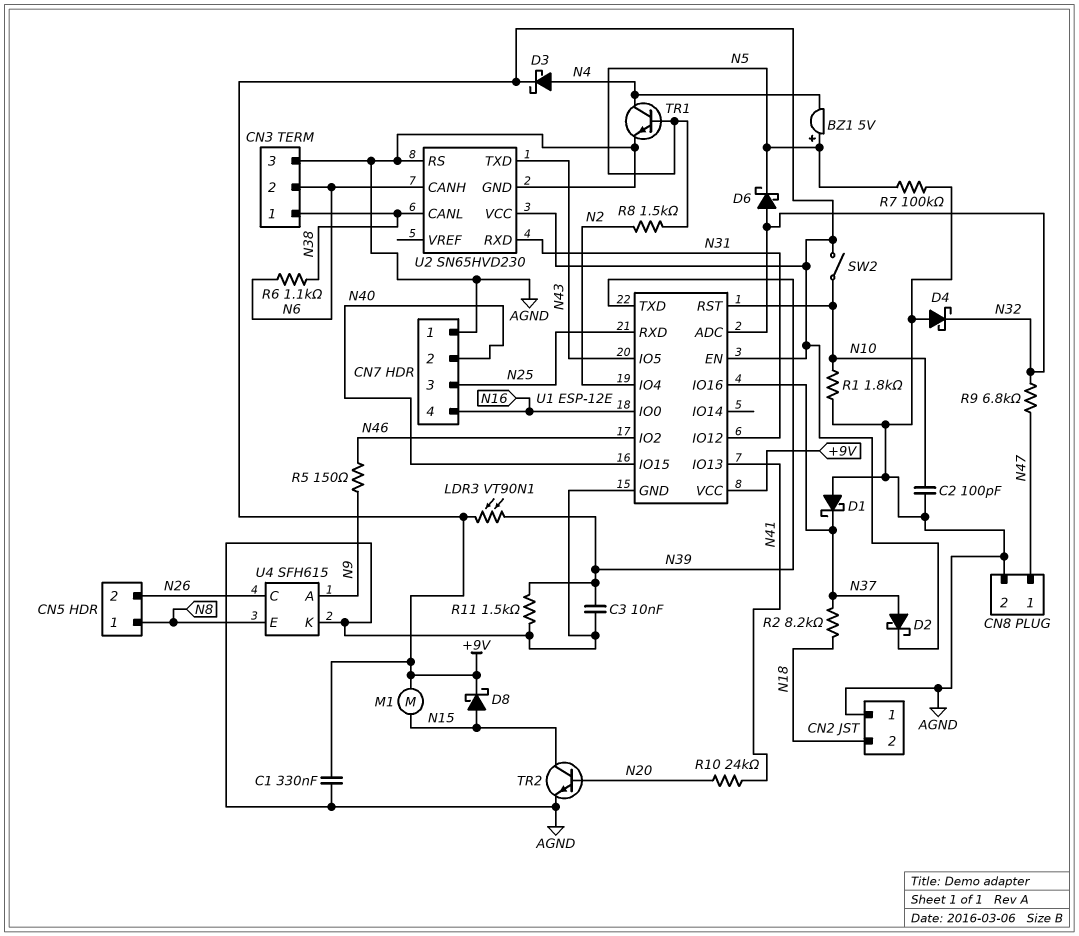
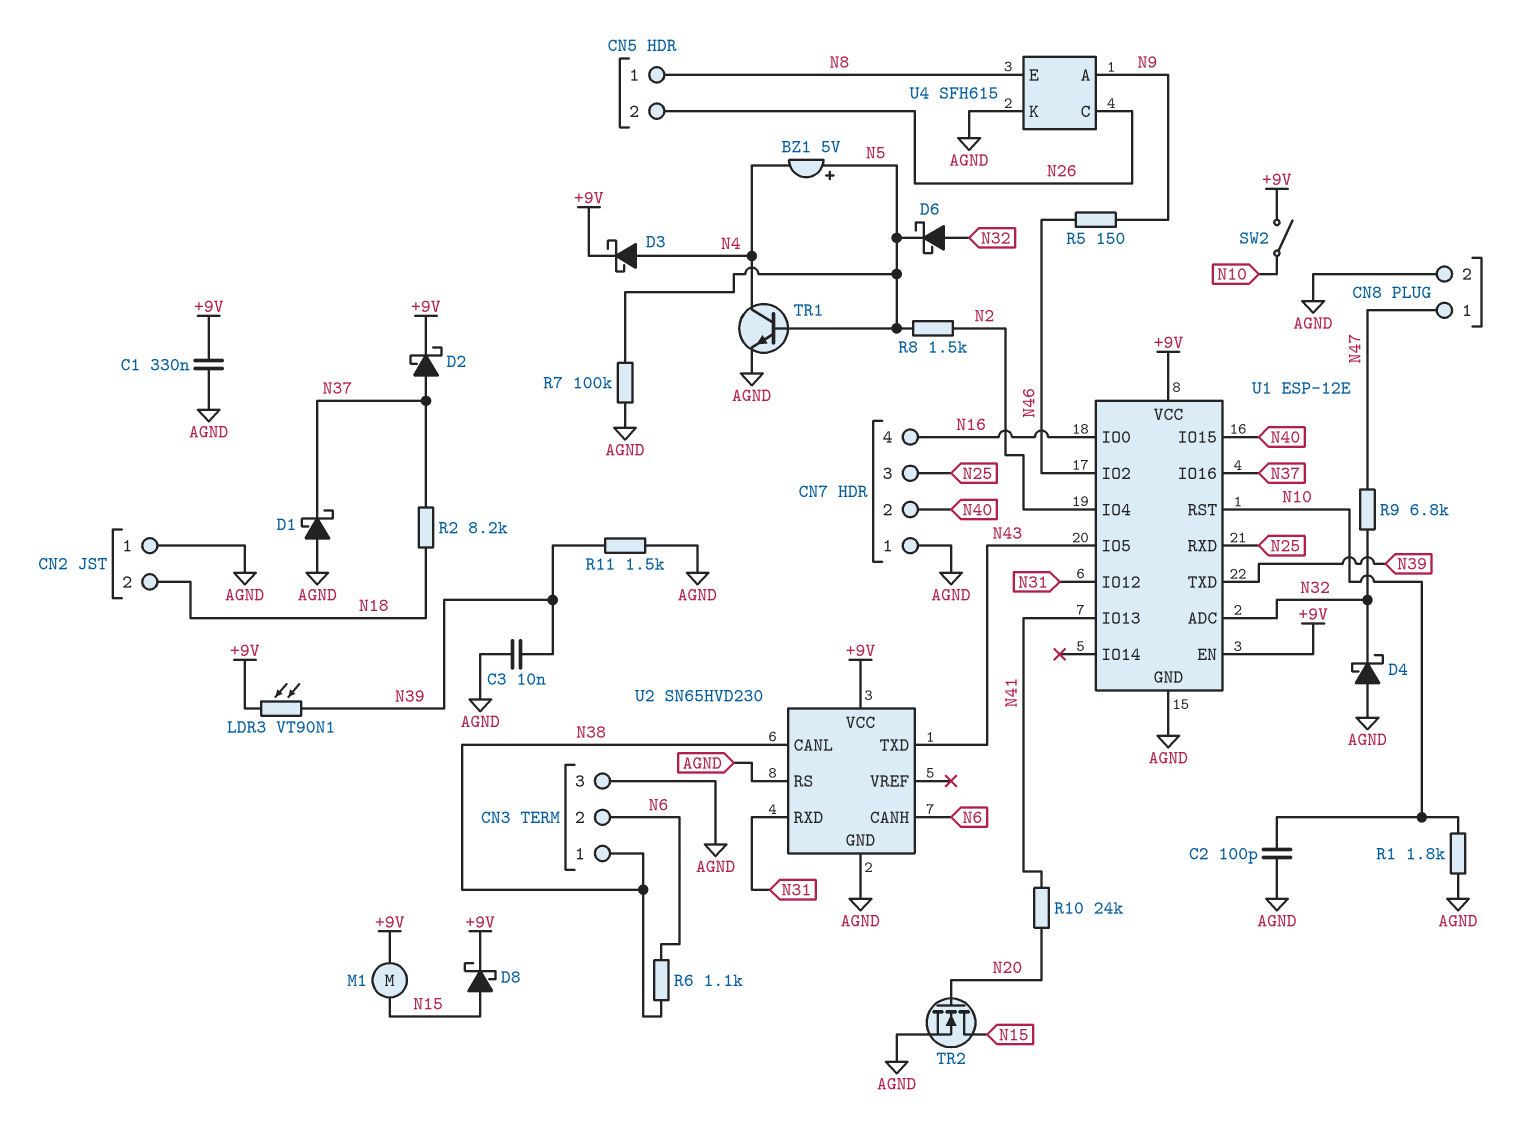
TR2: NPN (B N20, C N15, E AGND) -> NMOS (G N20, D N15, S AGND)

